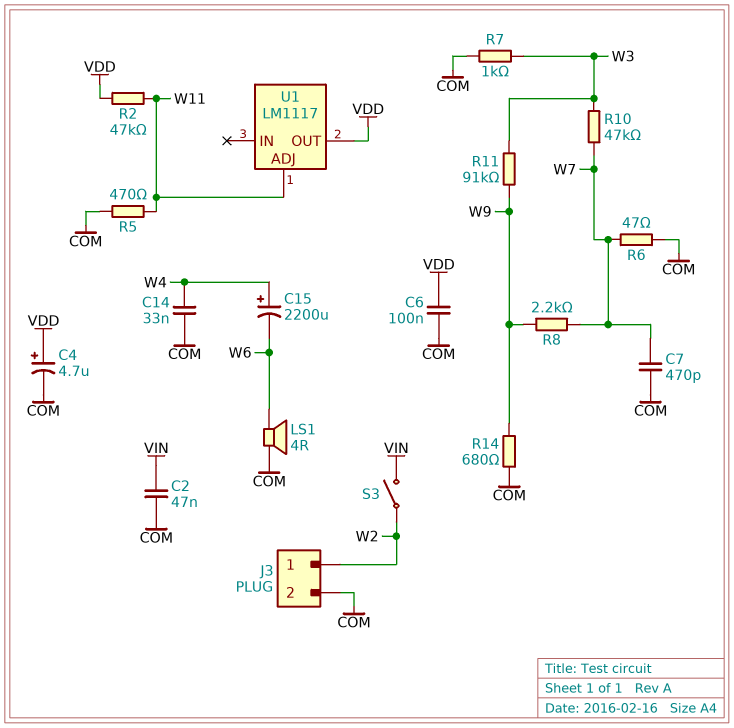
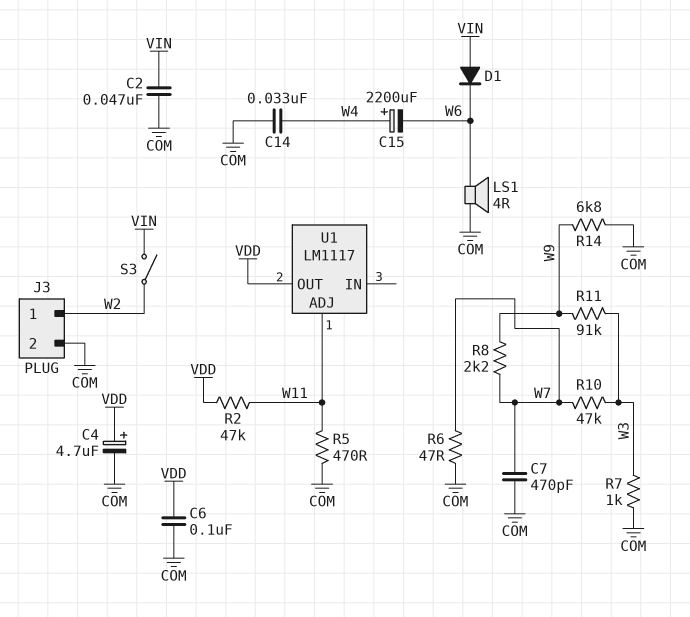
D1: none -> diode (A VIN, K W6)
R14: 680 (COM, W9) -> 6.8k (COM, W9)

